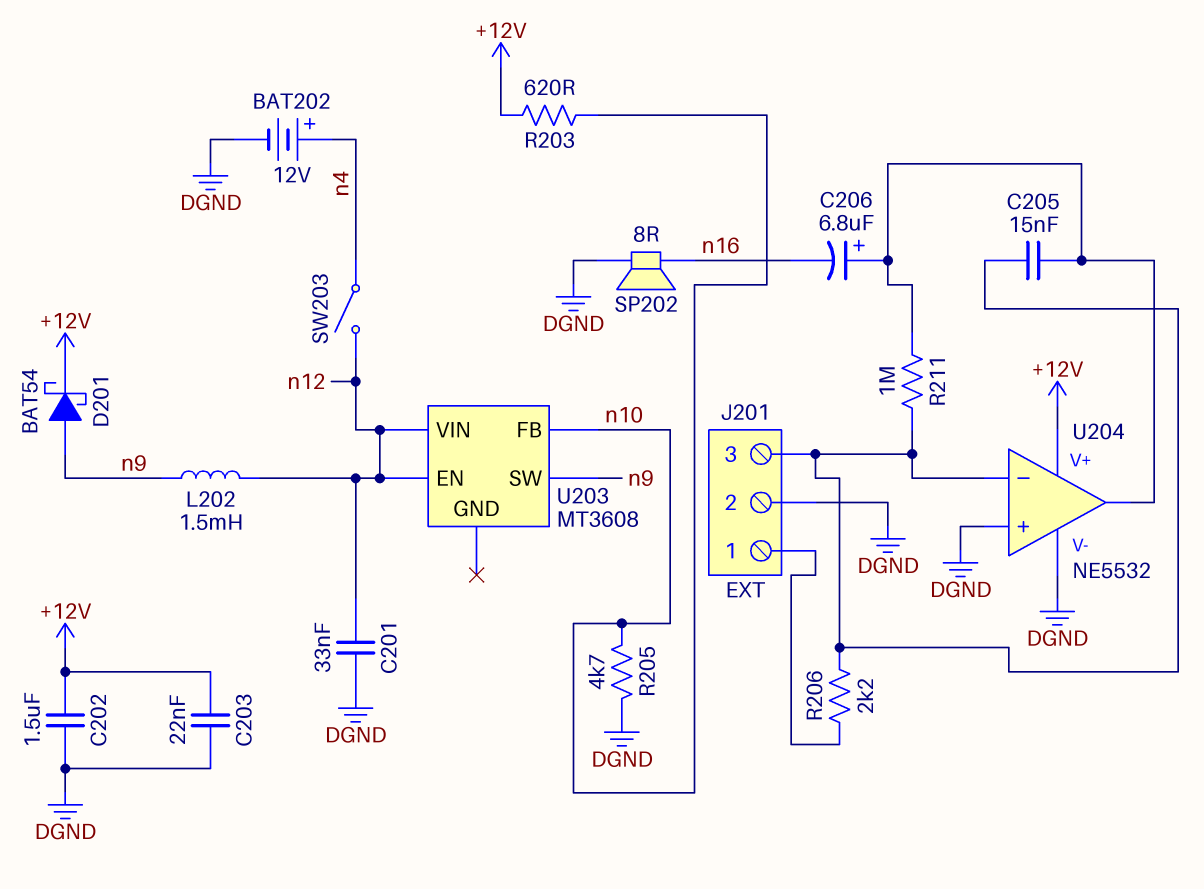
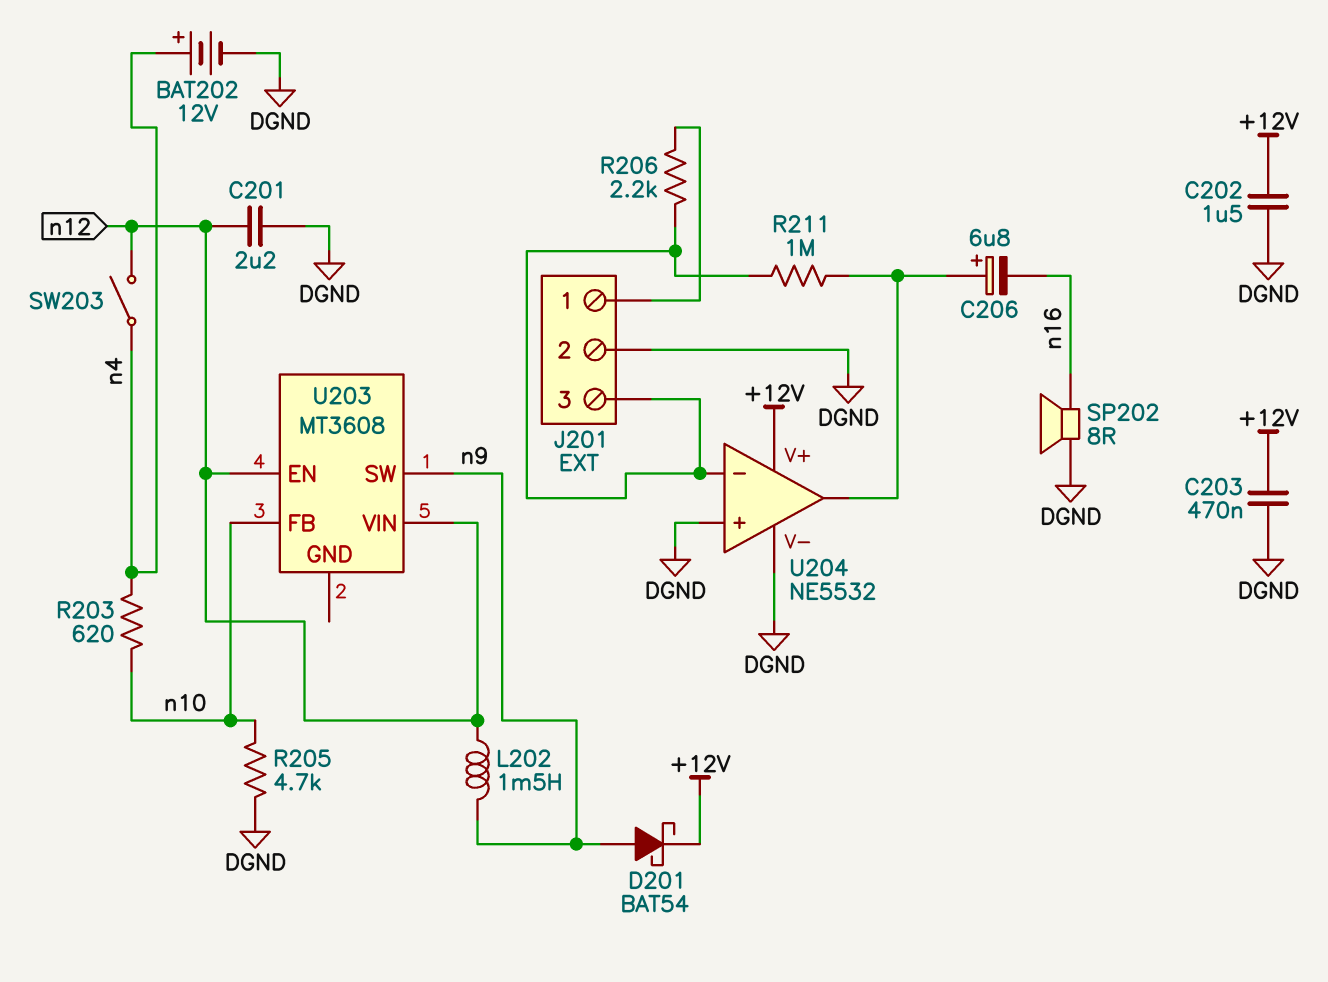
C201: 33nF (DGND, n12) -> 2.2uF (DGND, n12)
C203: 22nF (+12V, DGND) -> 470nF (+12V, DGND)
C205: 15nF (J201/3, U204/out) -> none
R203: 620 (+12V, n10) -> 620 (n4, n10)

